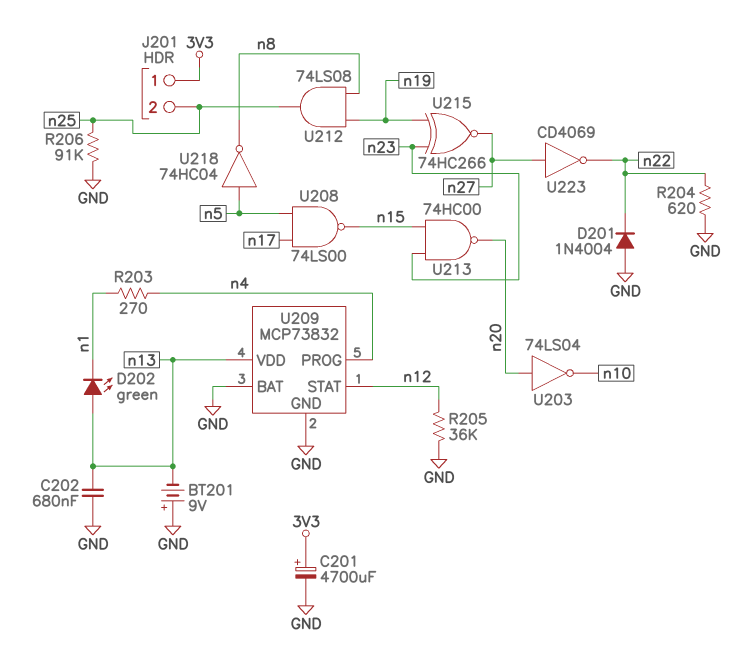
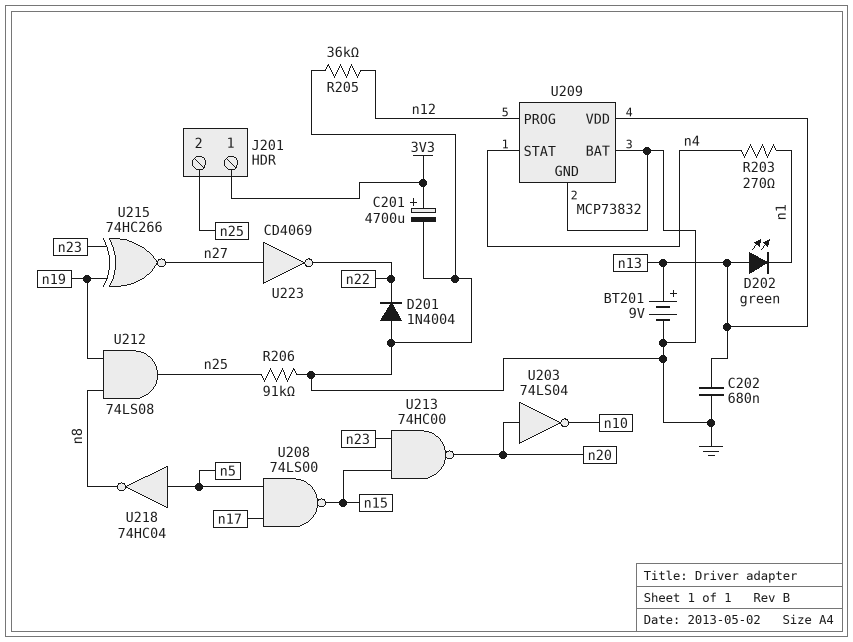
BT201: 9V (plus GND, minus n13) -> 9V (plus n13, minus GND)
R204: 620 (GND, n22) -> none
U209 pin PROG: n4 -> n12
U209 pin STAT: n12 -> n4

